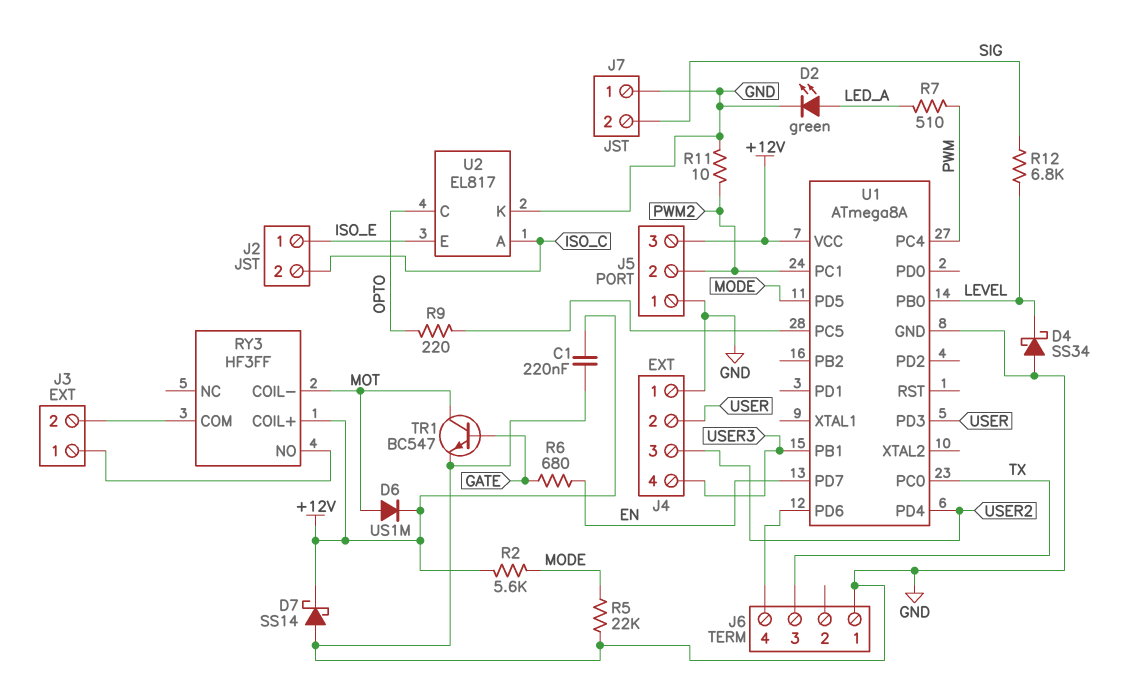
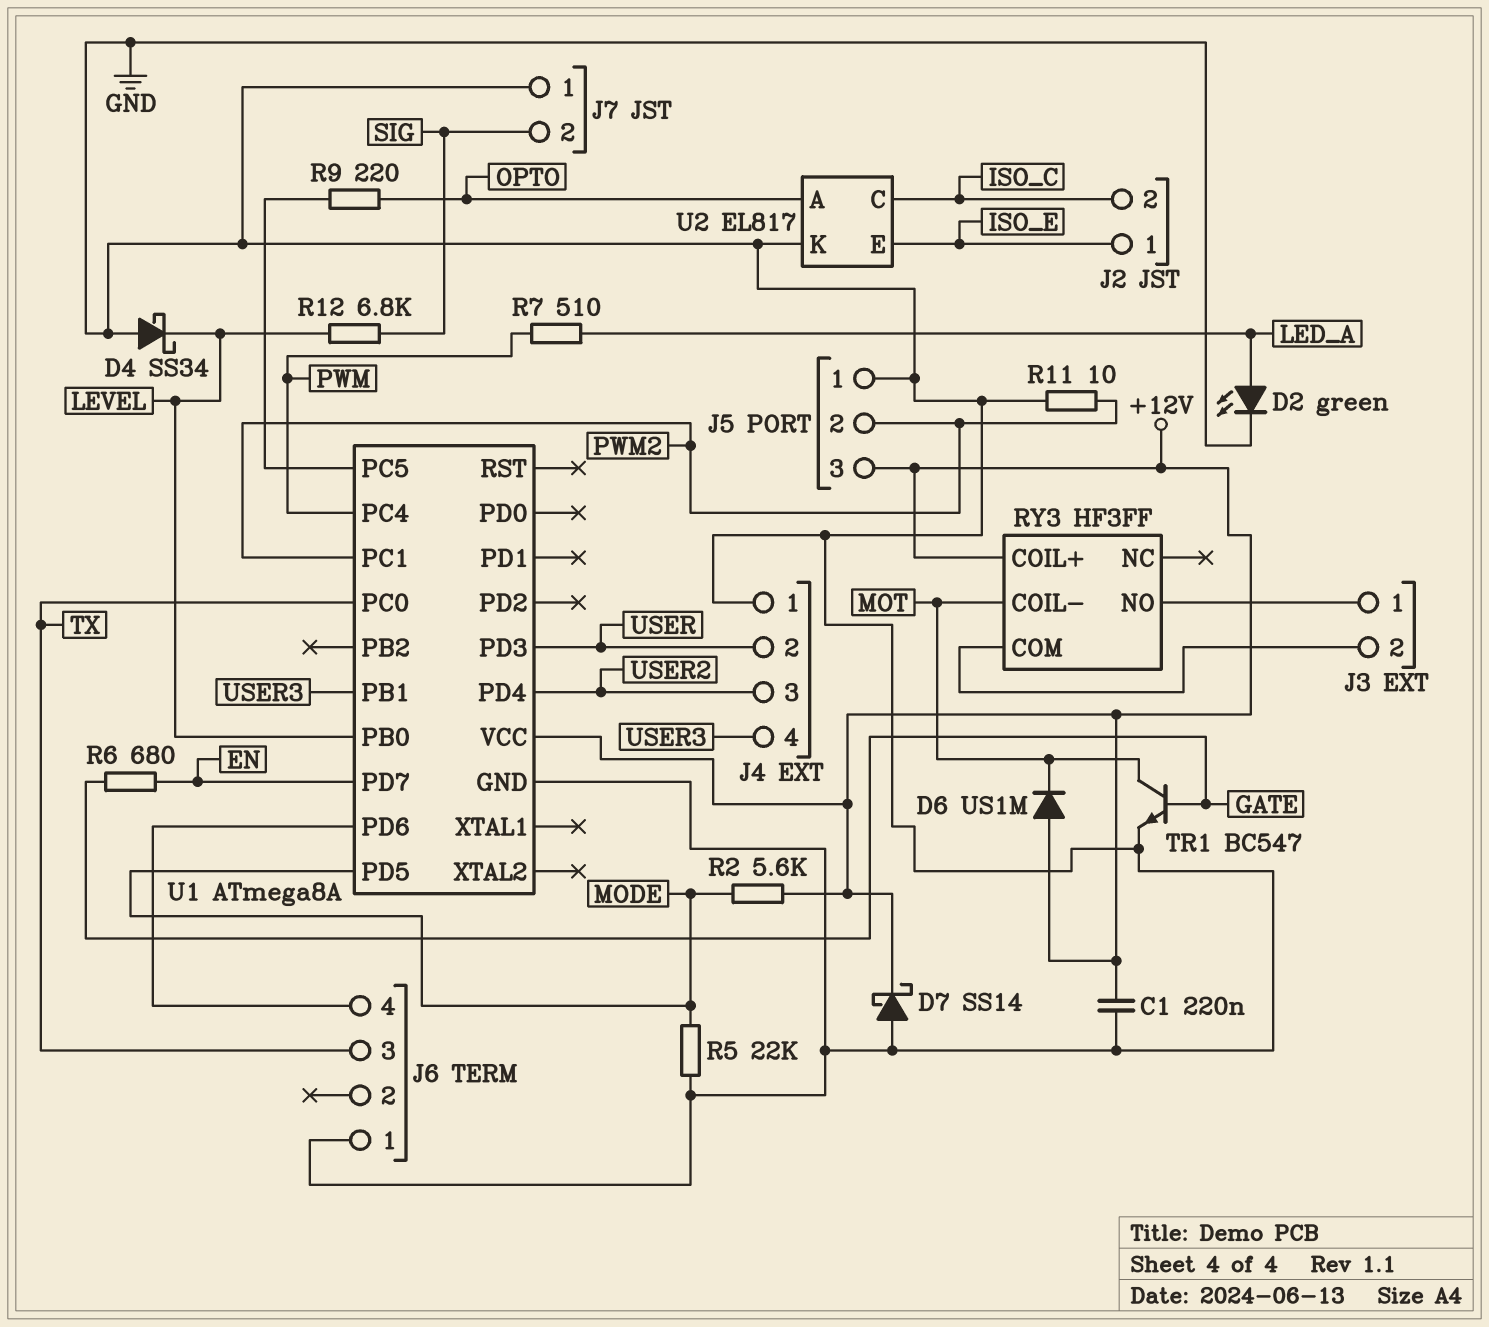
D6: diode US1M (A MOT, K +12V) -> diode US1M (A +12V, K MOT)
U2 pin A: ISO_C -> OPTO
U2 pin C: OPTO -> ISO_C

